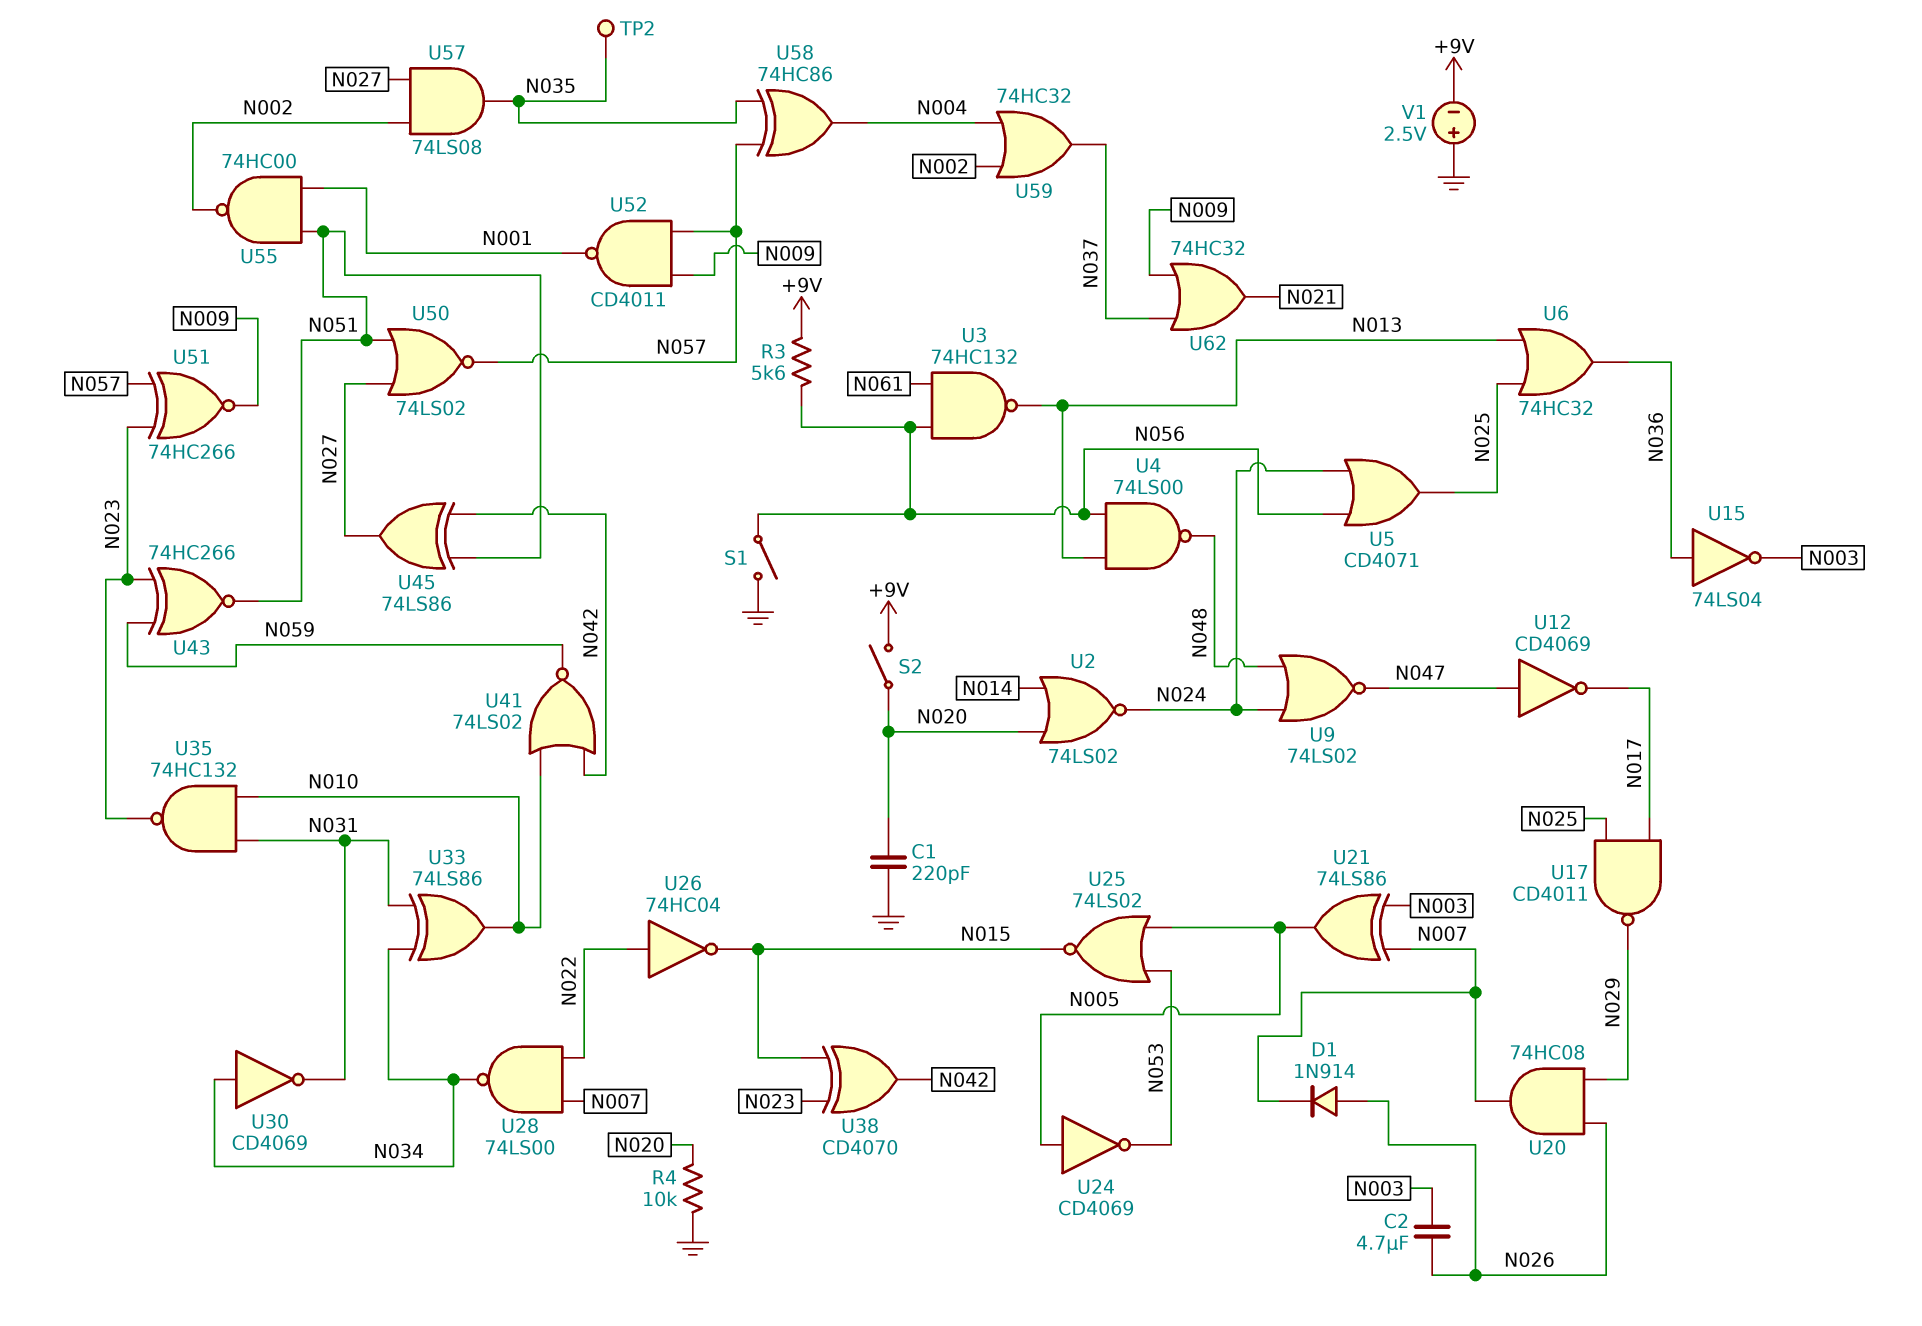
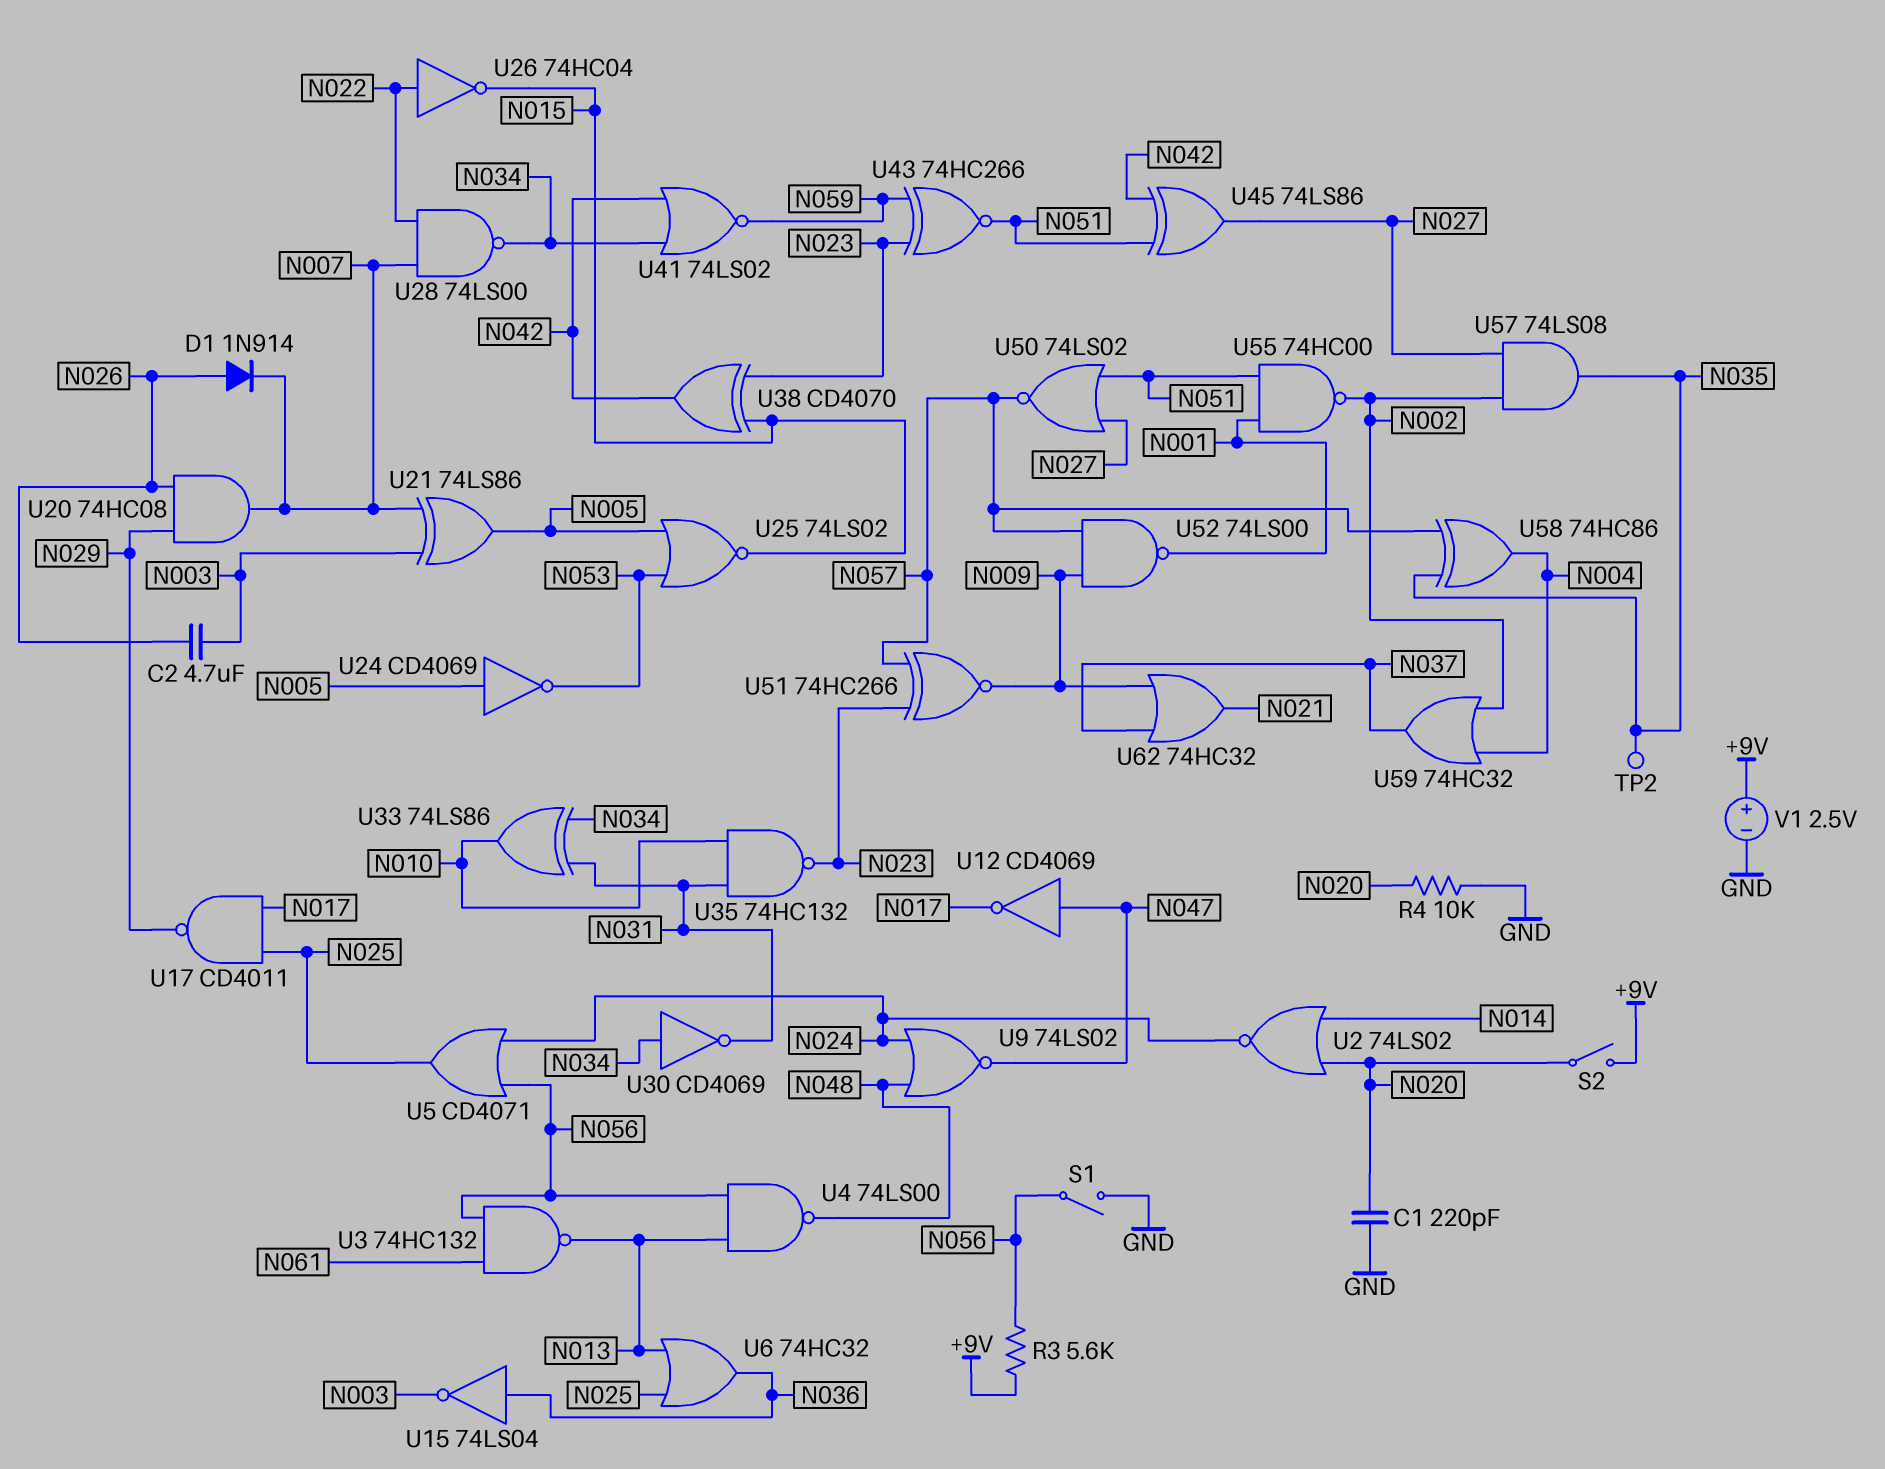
U41: NOR 74LS02 (in N010, in N042, out N059) -> NOR 74LS02 (in N034, in N042, out N059)
U52: NAND CD4011 (in N009, in N057, out N001) -> NAND 74LS00 (in N009, in N057, out N001)
V1: 2.5V (plus GND, minus +9V) -> 2.5V (plus +9V, minus GND)

